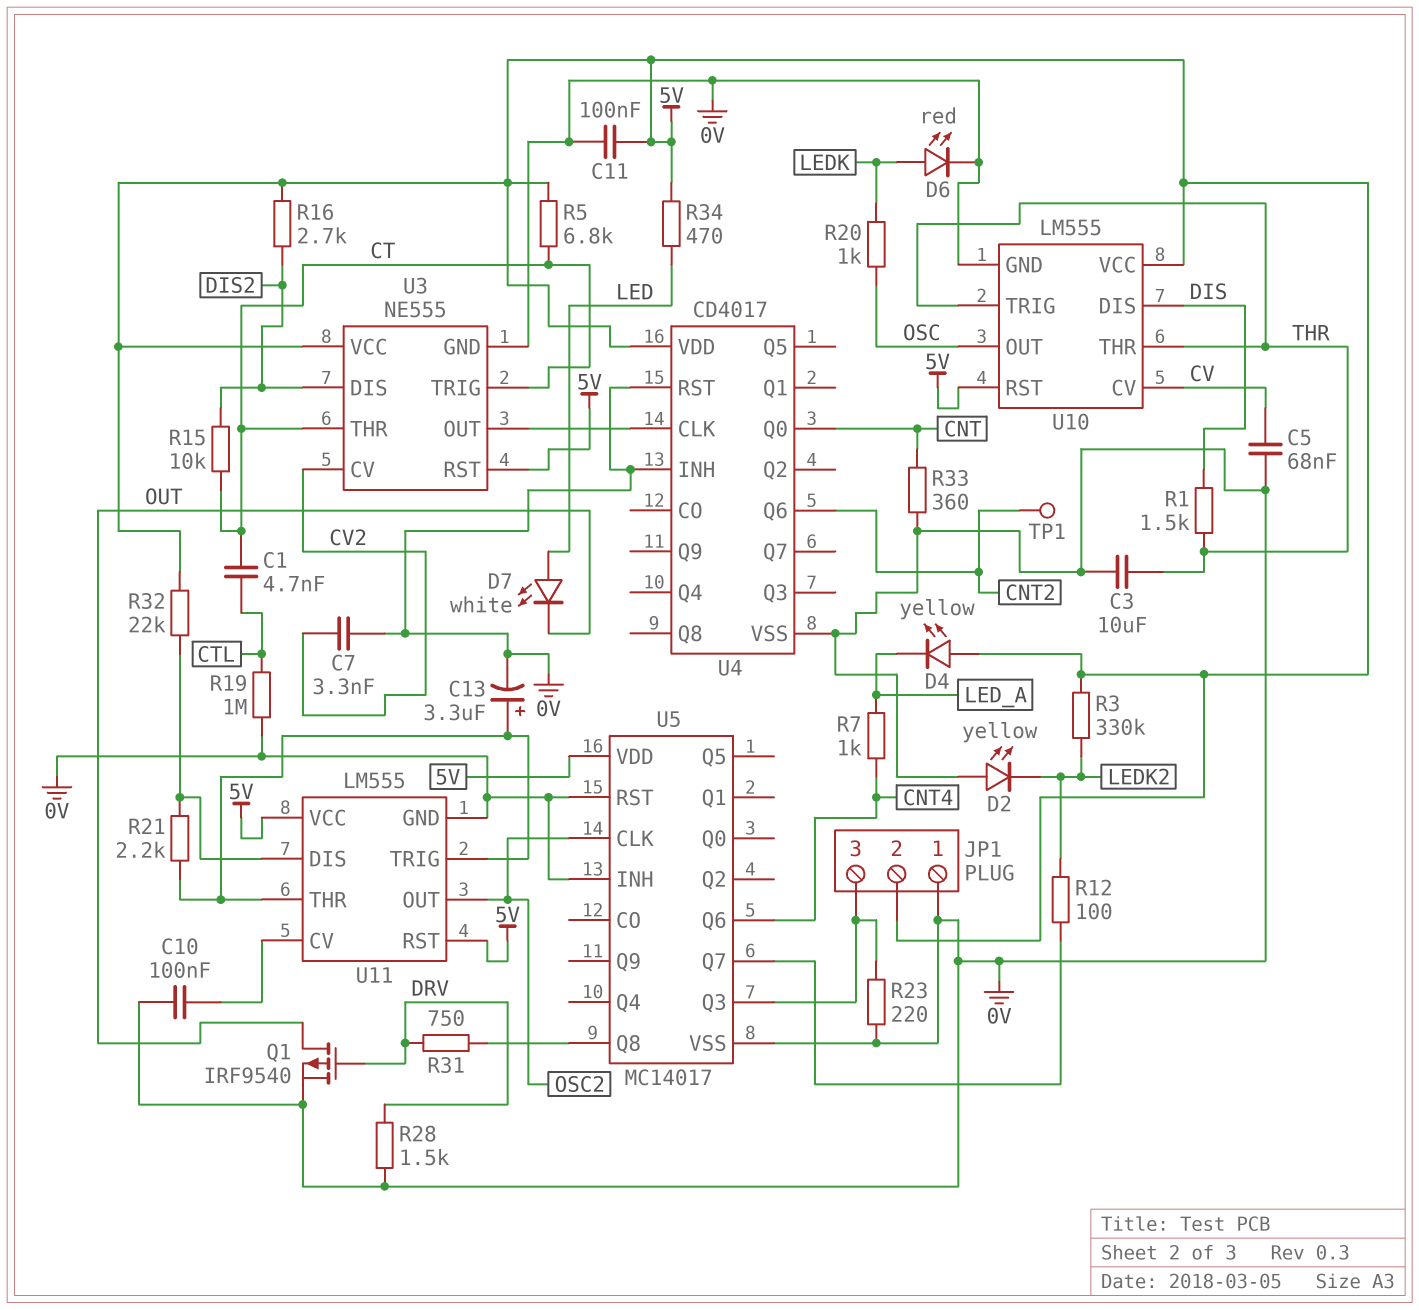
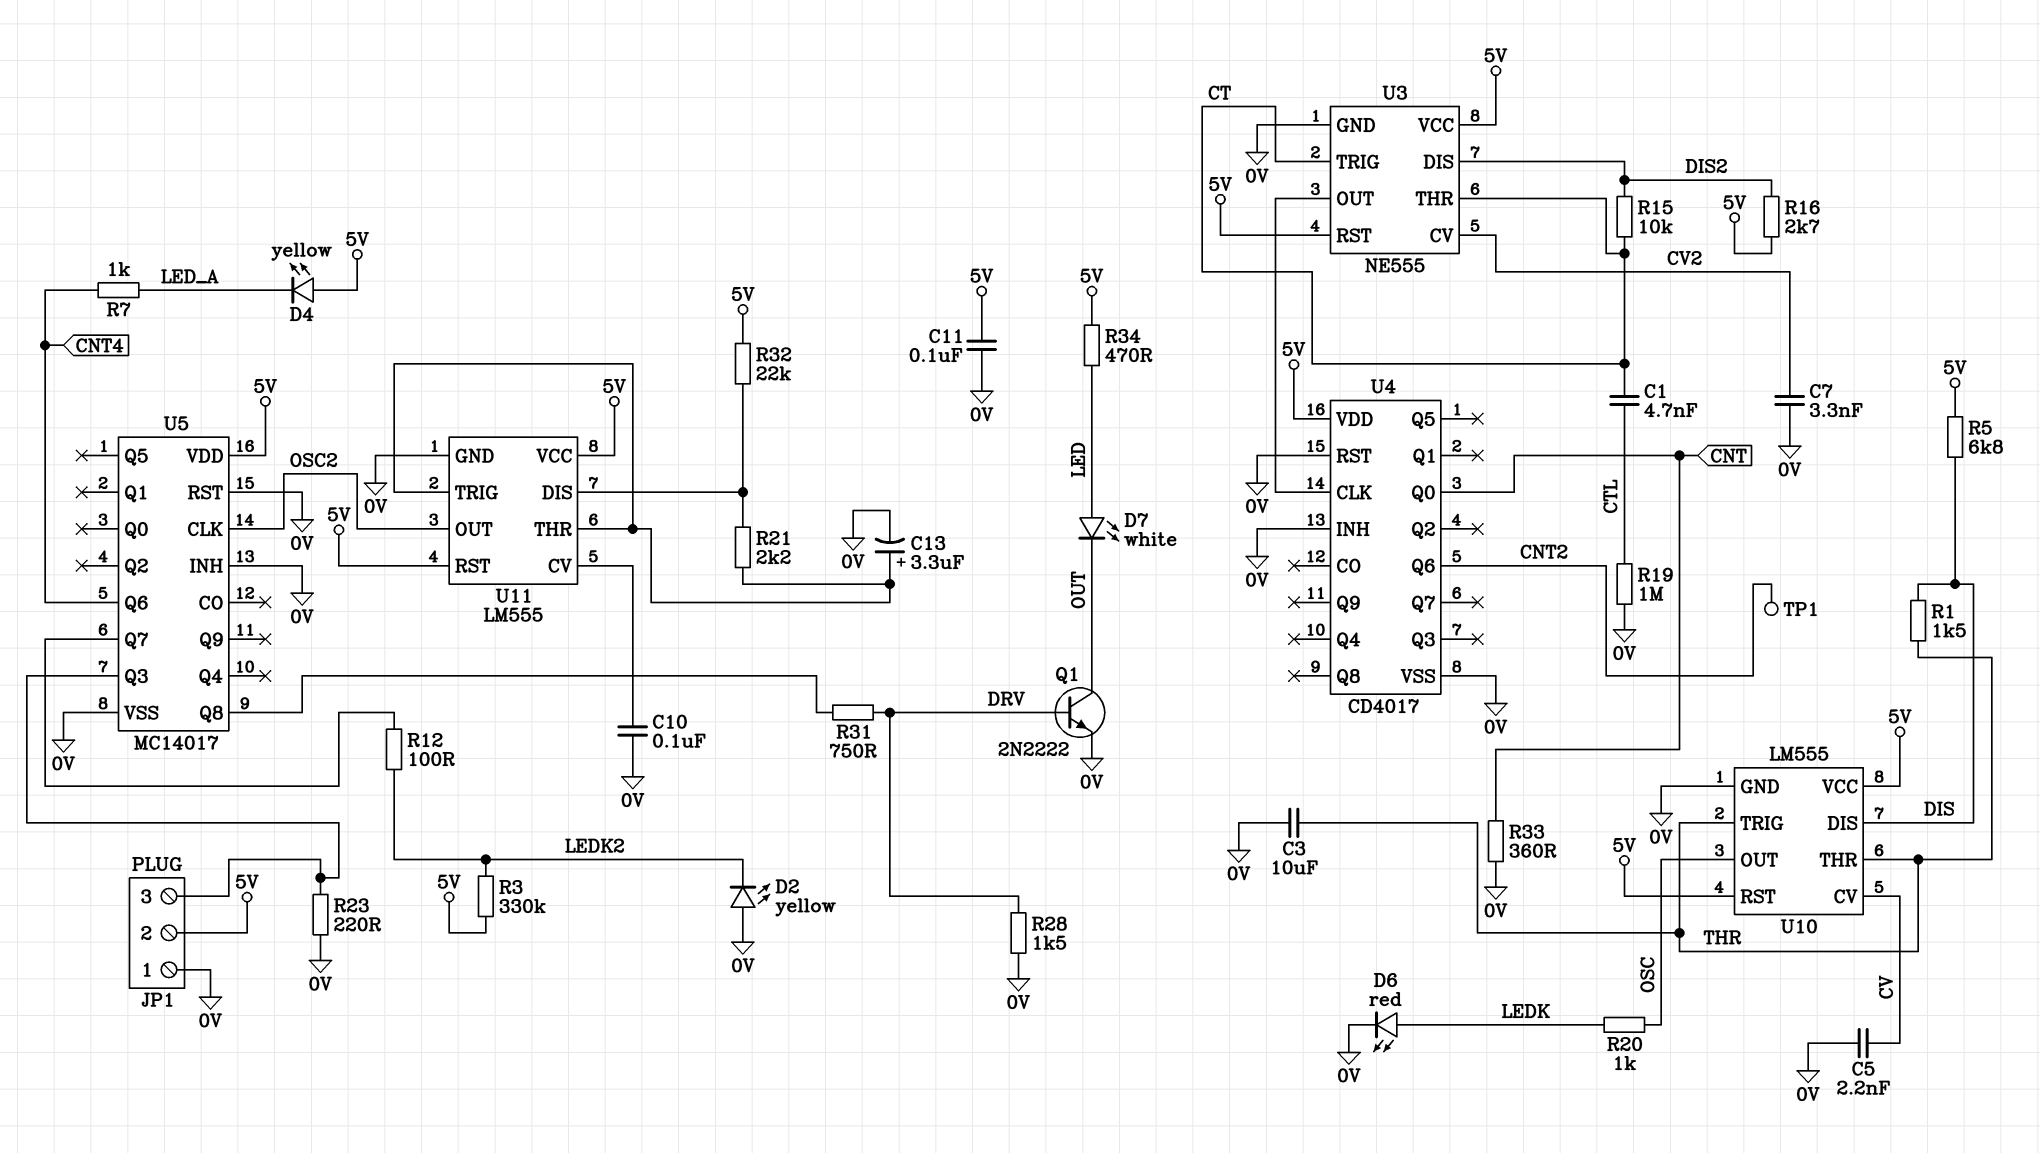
C5: 68nF (0V, CV) -> 2.2nF (0V, CV)
Q1: PMOS IRF9540 (G DRV, D OUT, S 0V) -> NPN 2N2222 (B DRV, C OUT, E 0V)
R5: 6.8k (5V, CT) -> 6.8k (5V, DIS)

